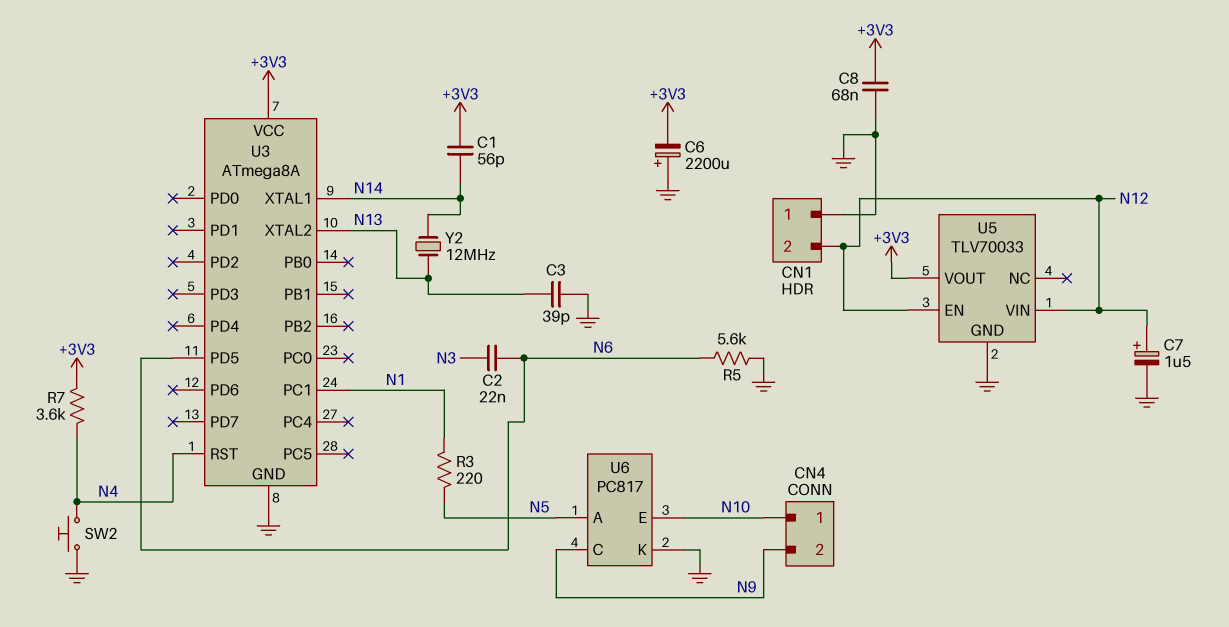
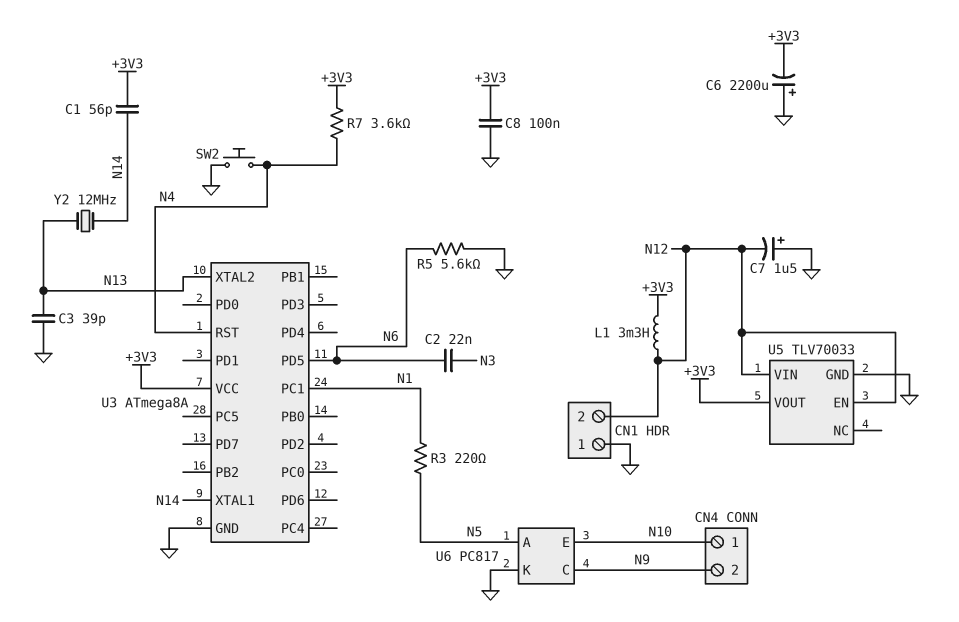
C7: 1.5uF (plus N12, minus GND) -> 1.5uF (plus GND, minus N12)
C8: 68nF (+3V3, GND) -> 100nF (+3V3, GND)
L1: none -> 3.3mH (+3V3, N12)

